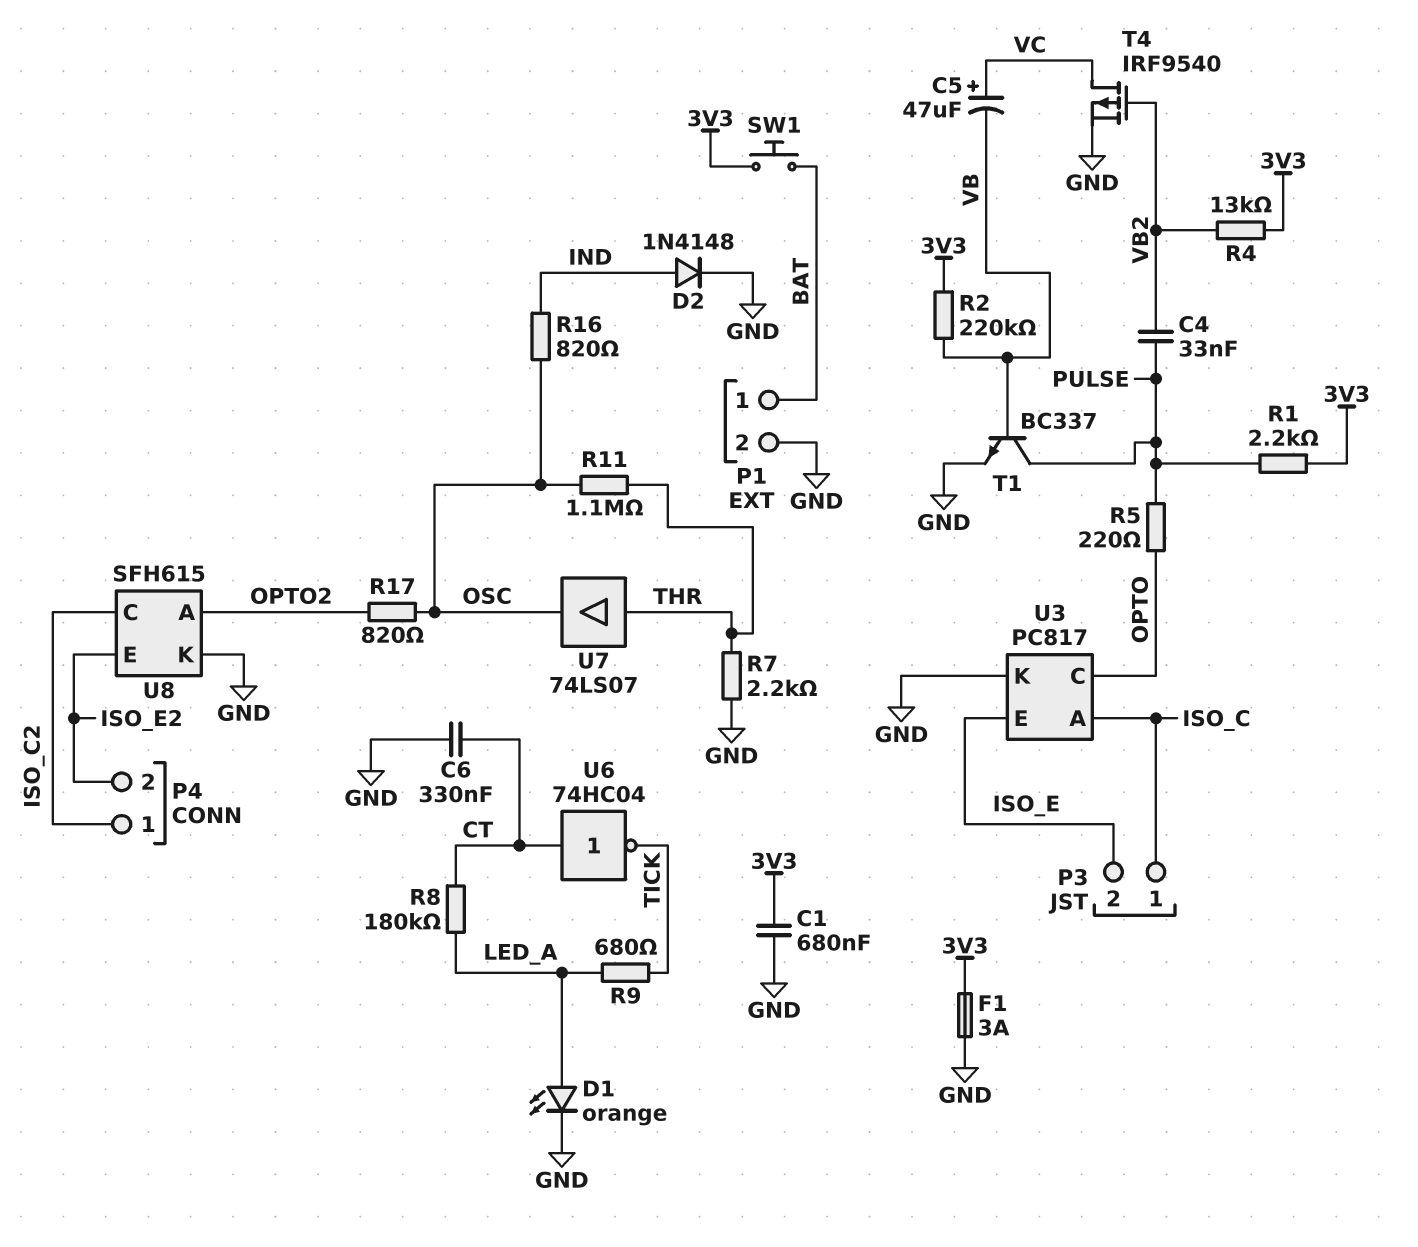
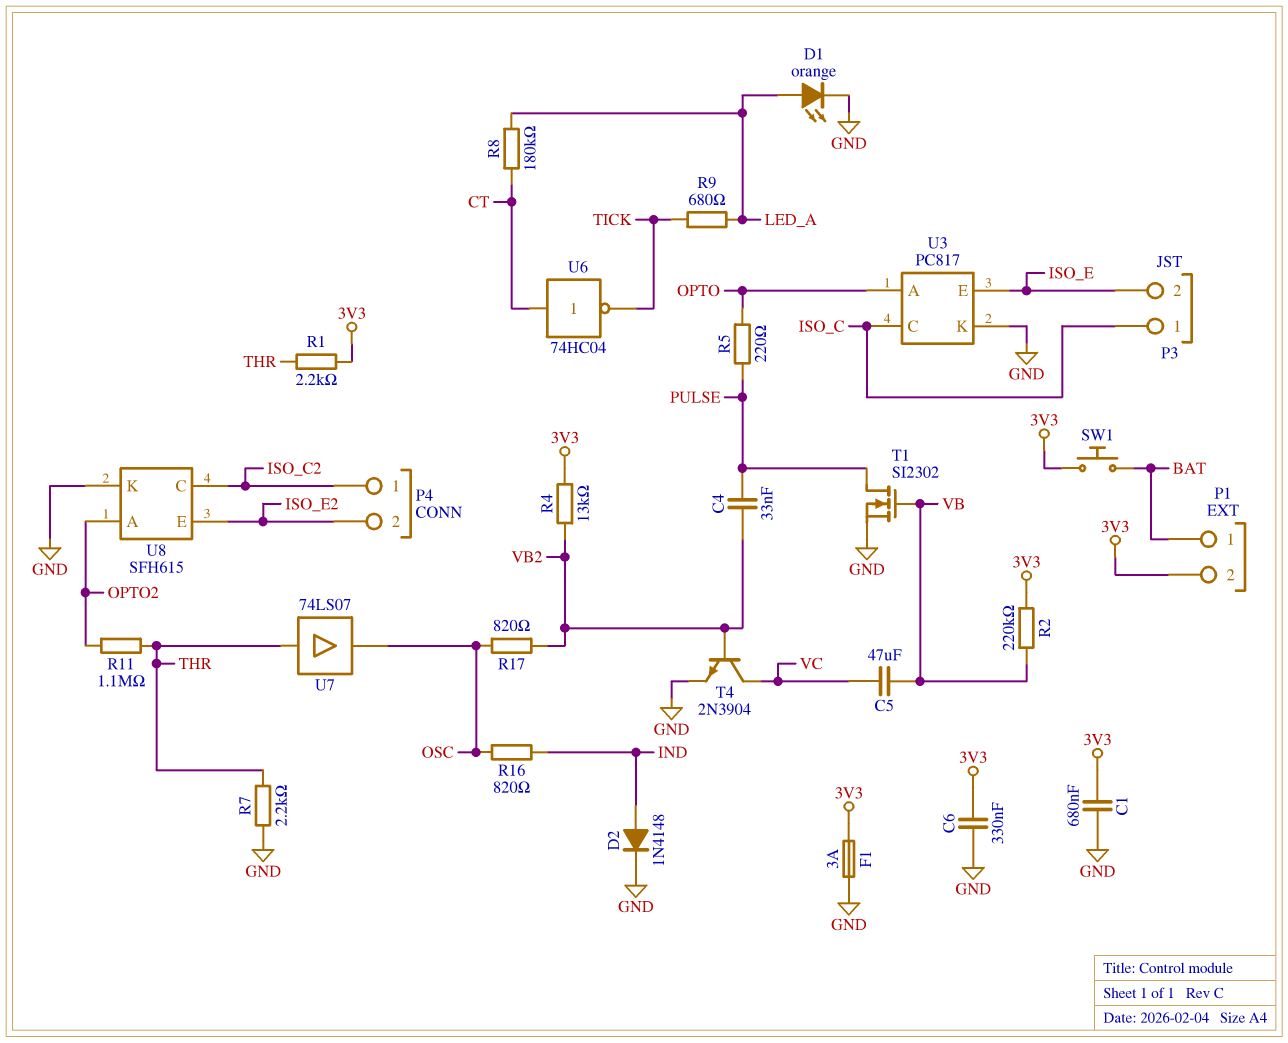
C5: 47uF (plus VC, minus VB) -> 47uF (VB, VC)
C6: 330nF (CT, GND) -> 330nF (3V3, GND)
P1 pin 2: GND -> 3V3
R1: 2.2k (3V3, PULSE) -> 2.2k (3V3, THR)
R11: 1.1M (OSC, THR) -> 1.1M (OPTO2, THR)
R17: 820 (OPTO2, OSC) -> 820 (OSC, VB2)
T1: NPN BC337 (B VB, C PULSE, E GND) -> NMOS SI2302 (G VB, D PULSE, S GND)
T4: PMOS IRF9540 (G VB2, D VC, S GND) -> NPN 2N3904 (B VB2, C VC, E GND)
U3 pin A: ISO_C -> OPTO
U3 pin C: OPTO -> ISO_C

